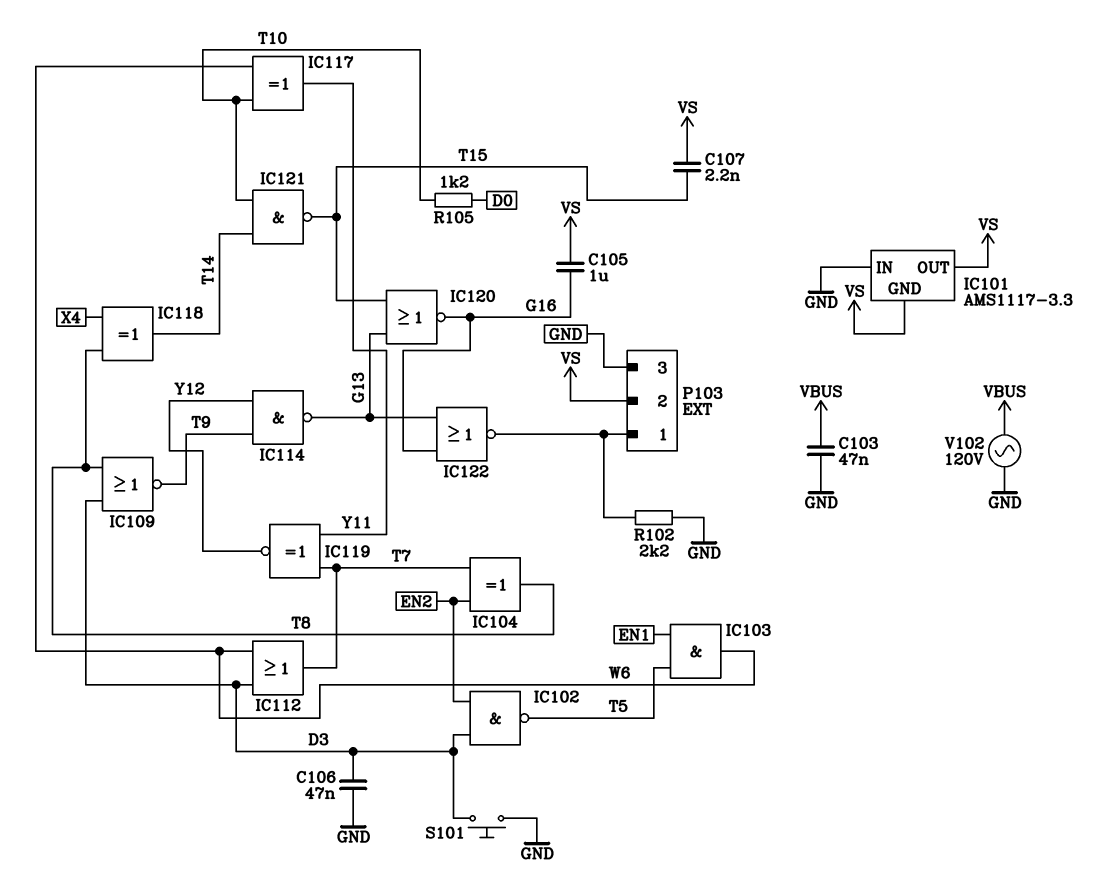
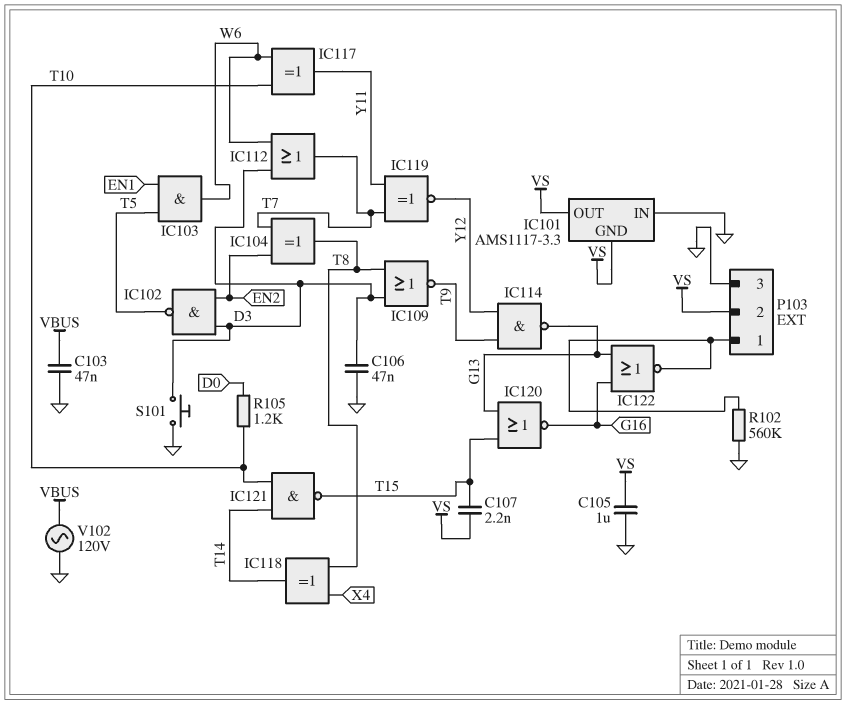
C105: 1uF (G16, VS) -> 1uF (GND, VS)
R102: 2.2k (GND, P103/1) -> 560k (GND, P103/1)

